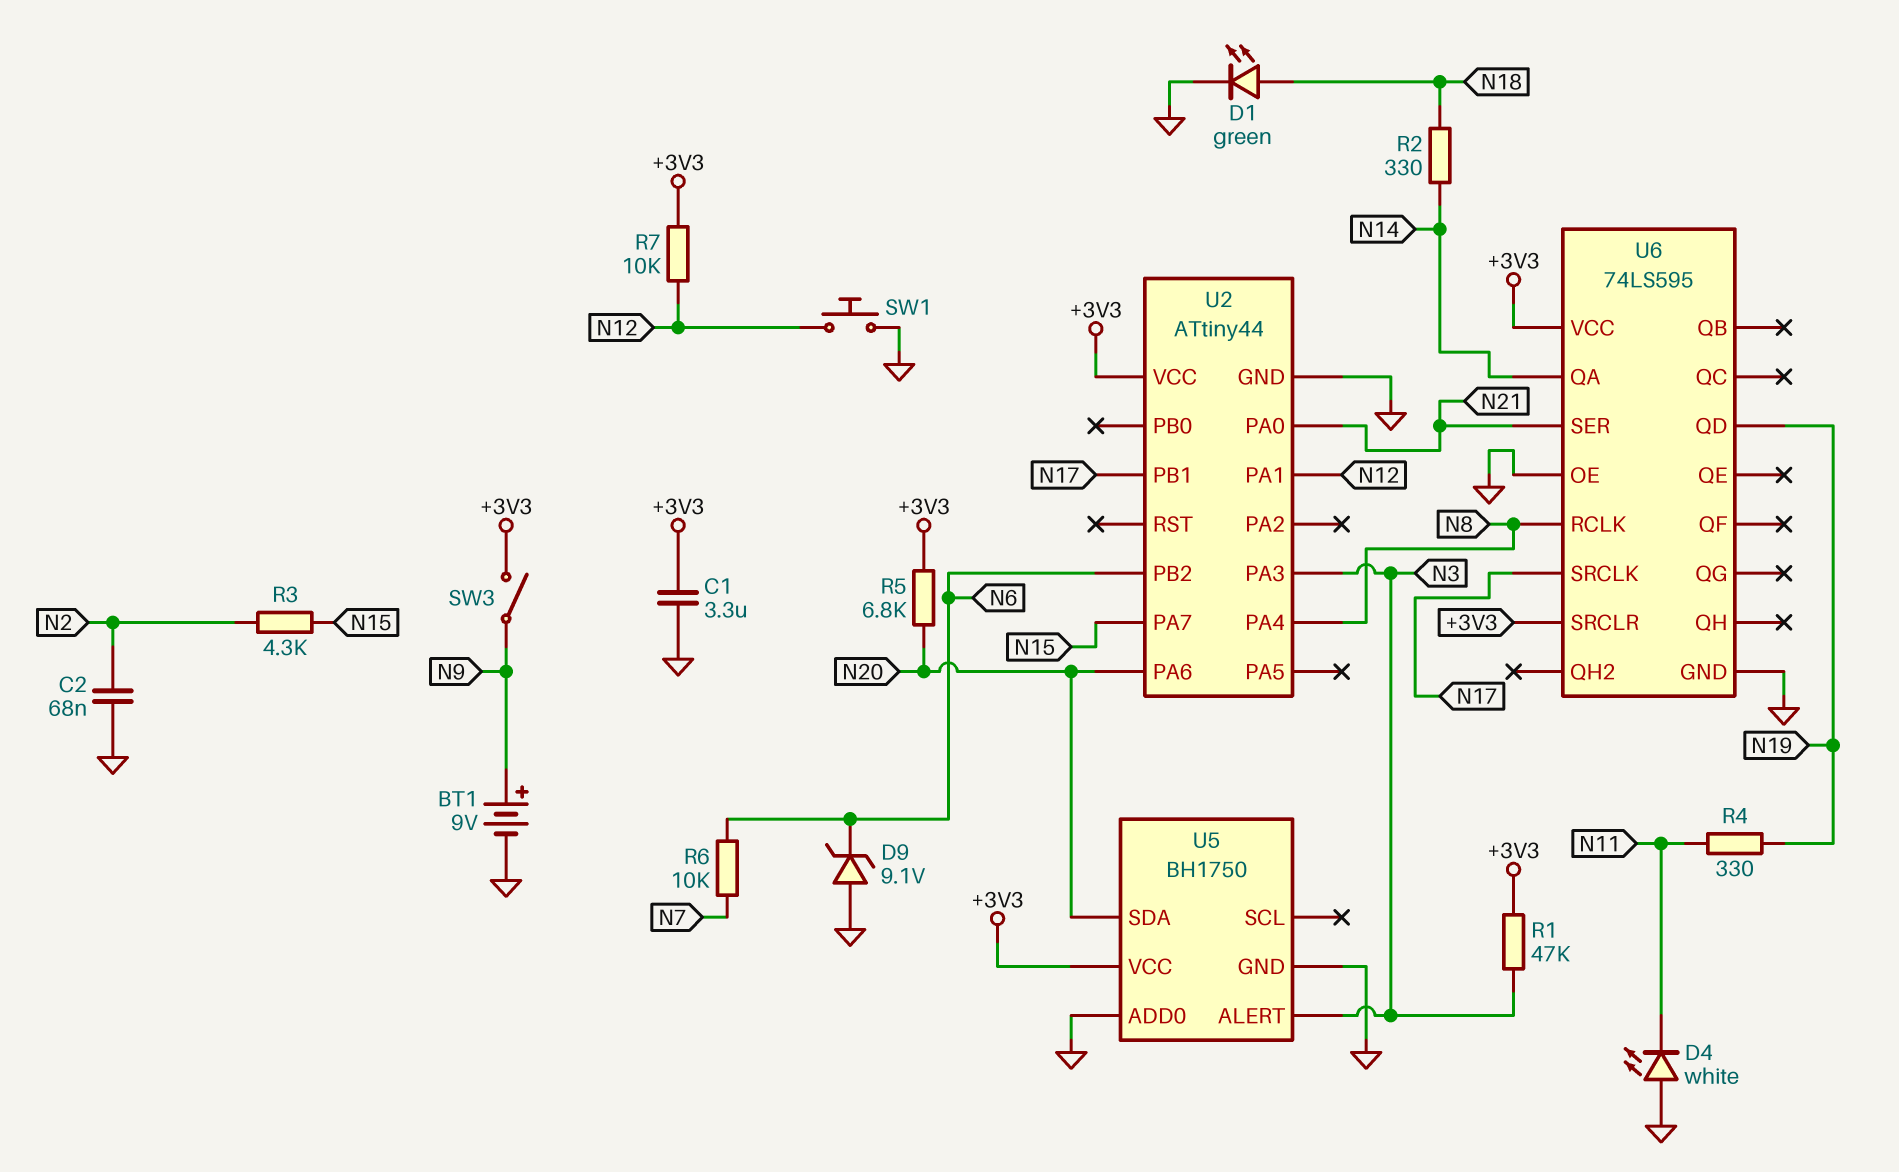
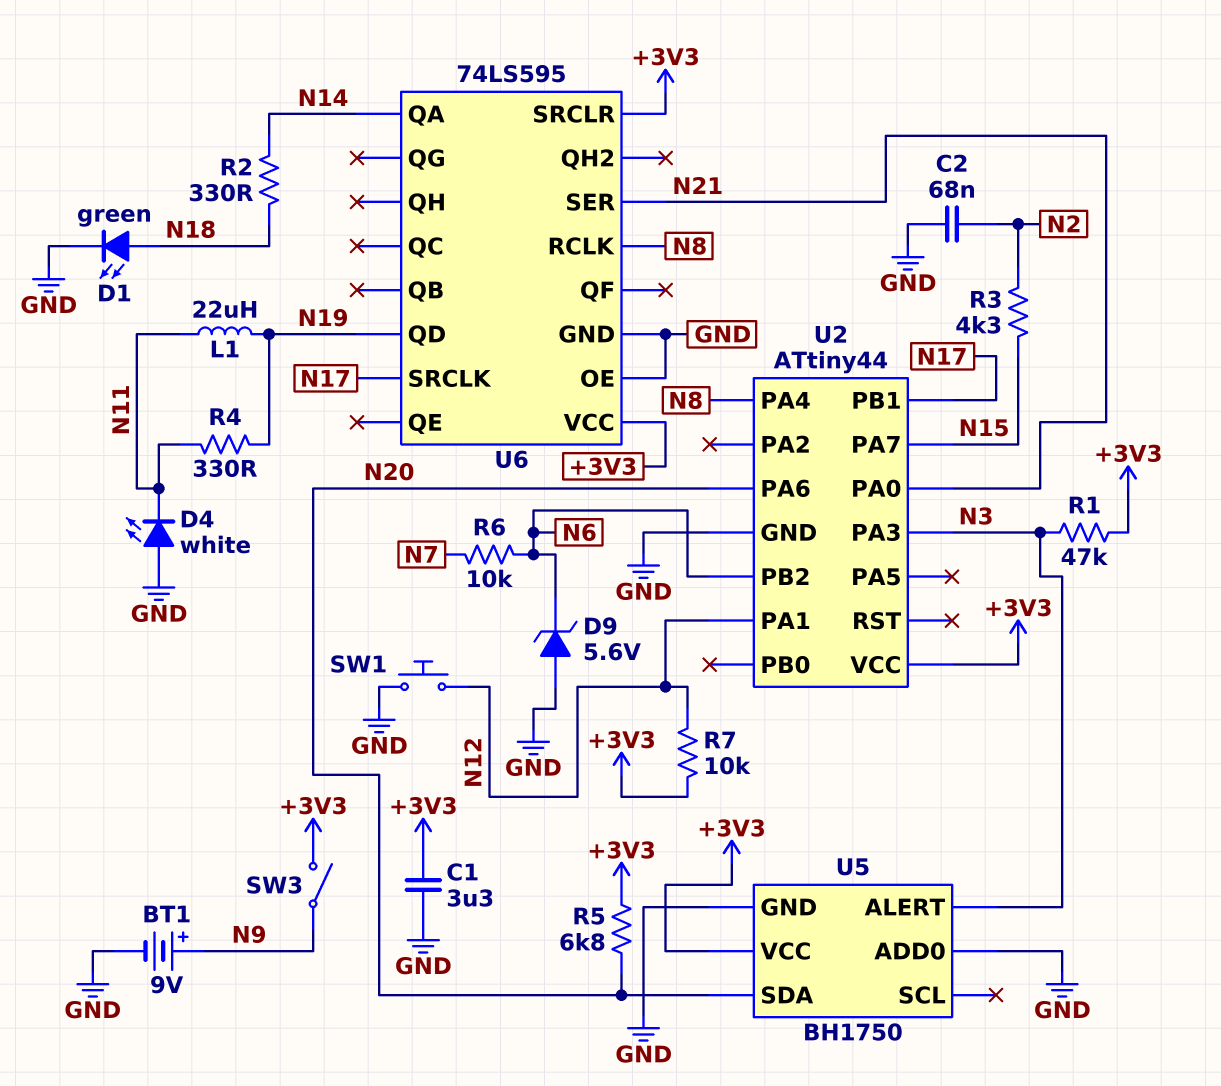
D9: zener 9.1V (A GND, K N6) -> zener 5.6V (A GND, K N6)
L1: none -> 22uH (N11, N19)

